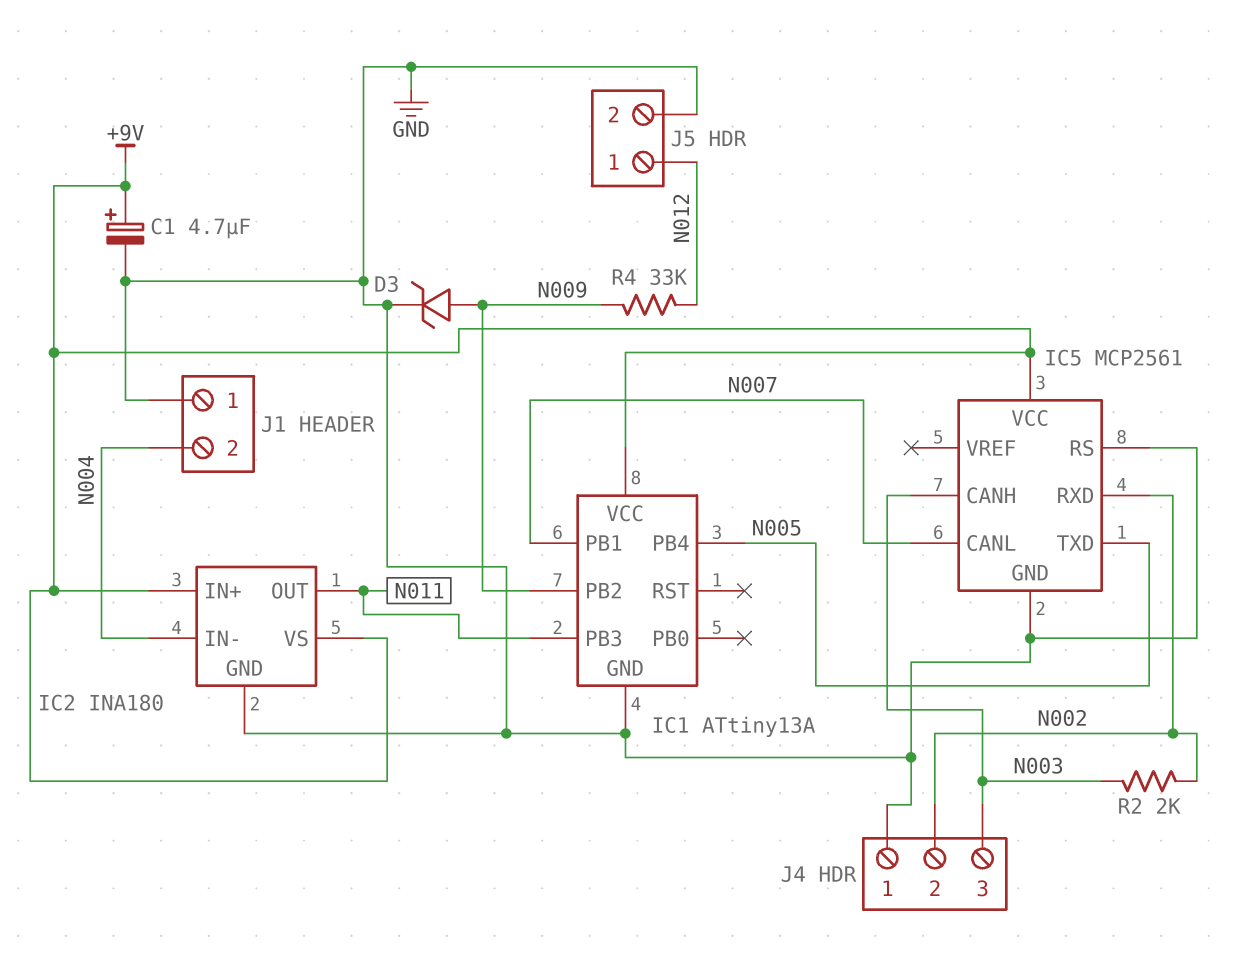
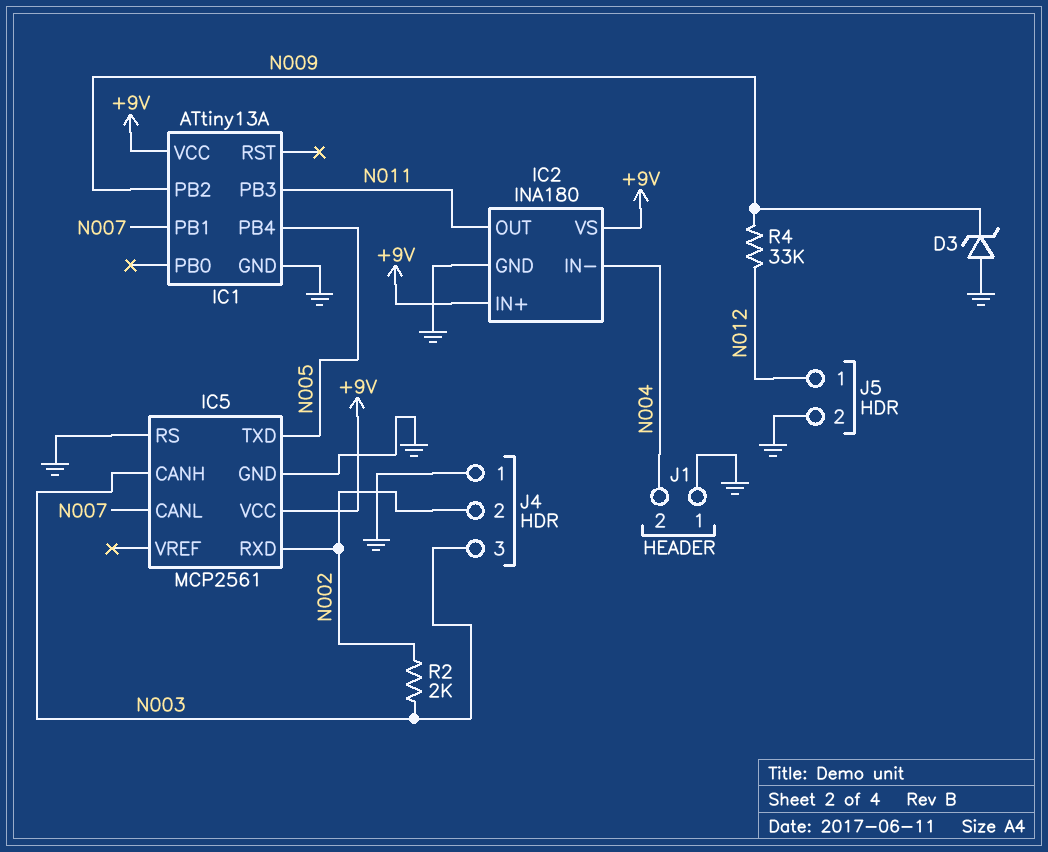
C1: 4.7uF (plus +9V, minus GND) -> none
D3: zener (A N009, K GND) -> zener (A GND, K N009)

